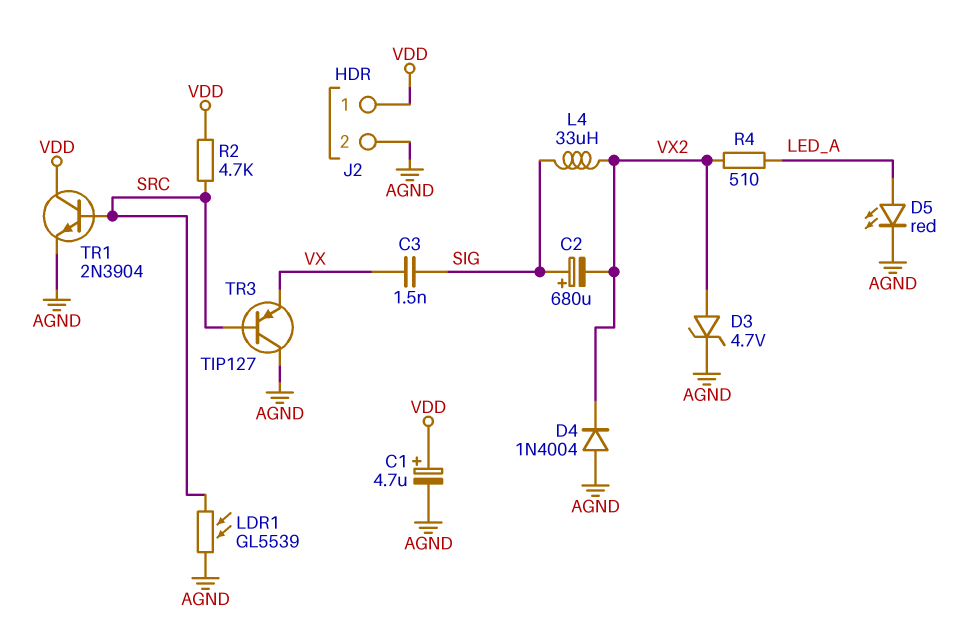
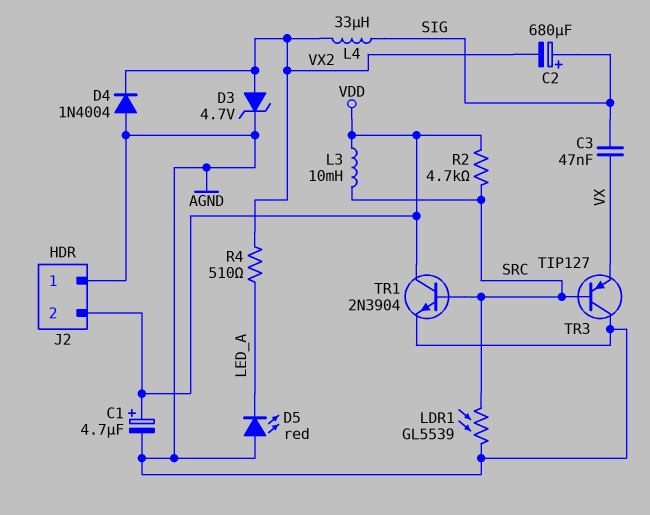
C3: 1.5nF (SIG, VX) -> 47nF (SIG, VX)
D5: LED red (A LED_A, K AGND) -> LED red (A AGND, K LED_A)
J2 pin 1: VDD -> AGND
J2 pin 2: AGND -> VDD
L3: none -> 10mH (SRC, VDD)

